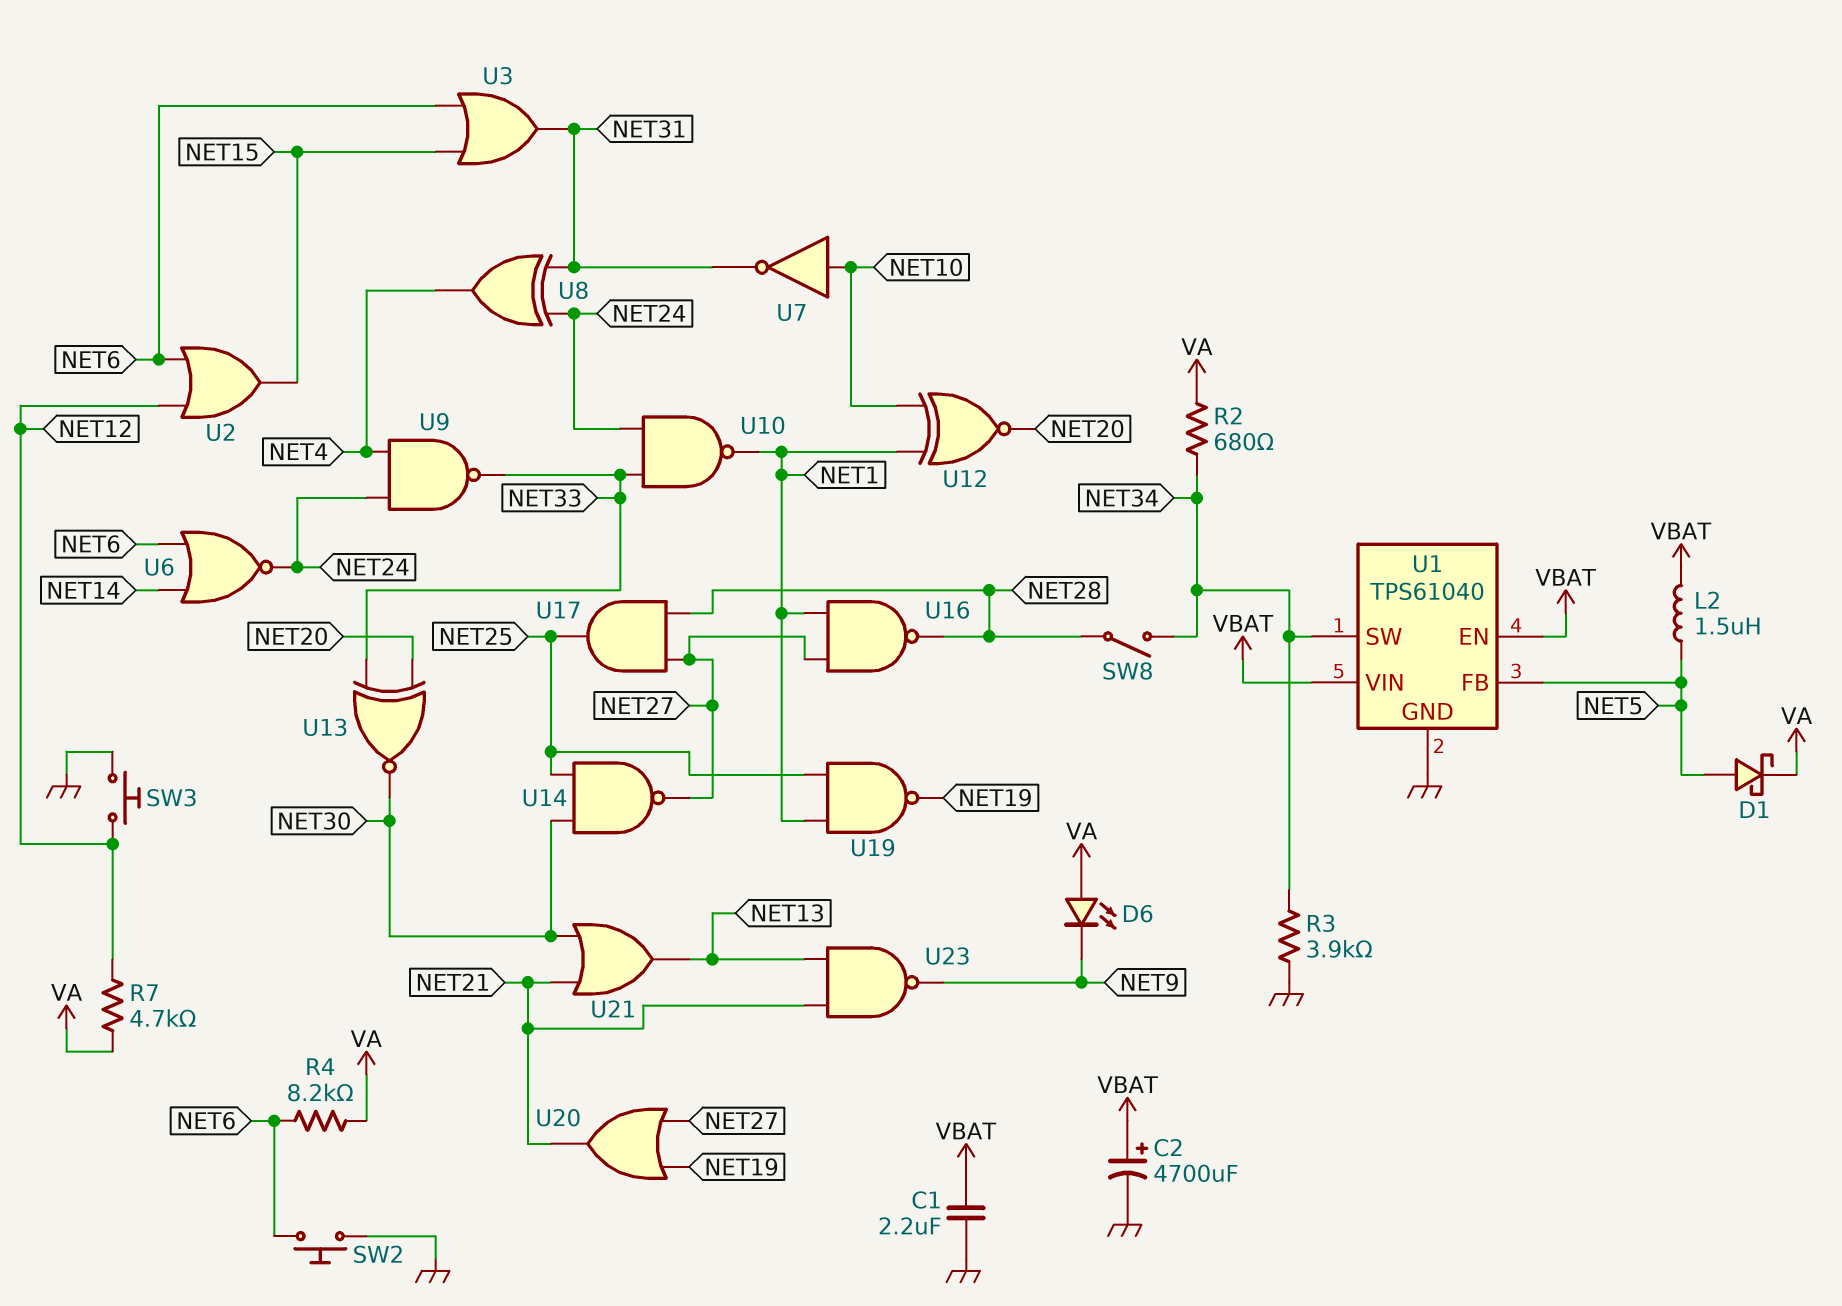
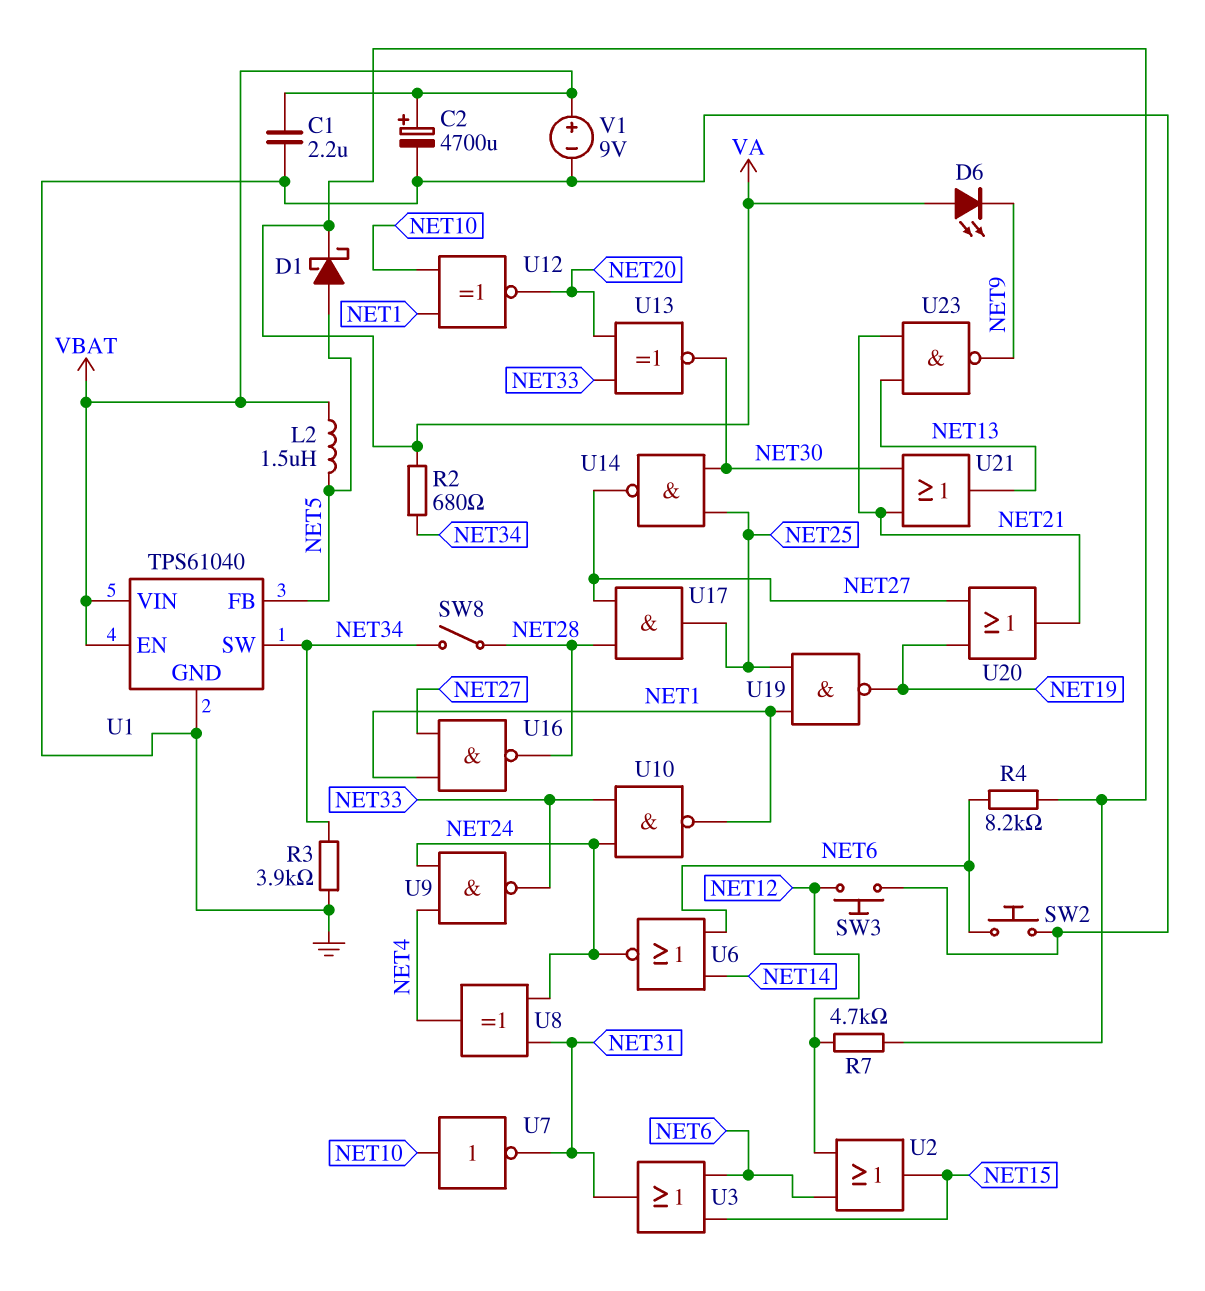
V1: none -> 9V (plus VBAT, minus GND)

